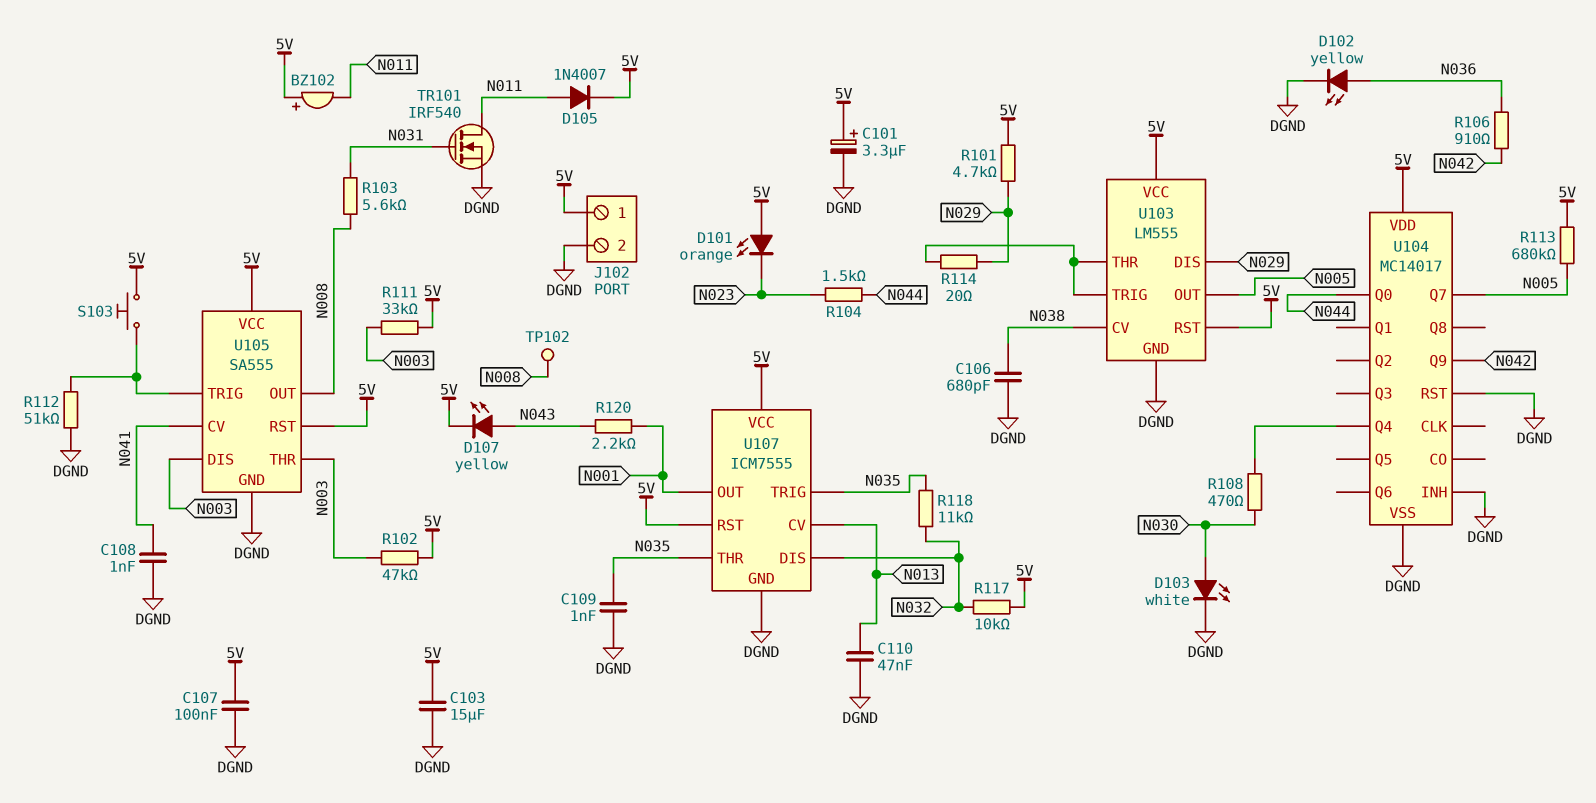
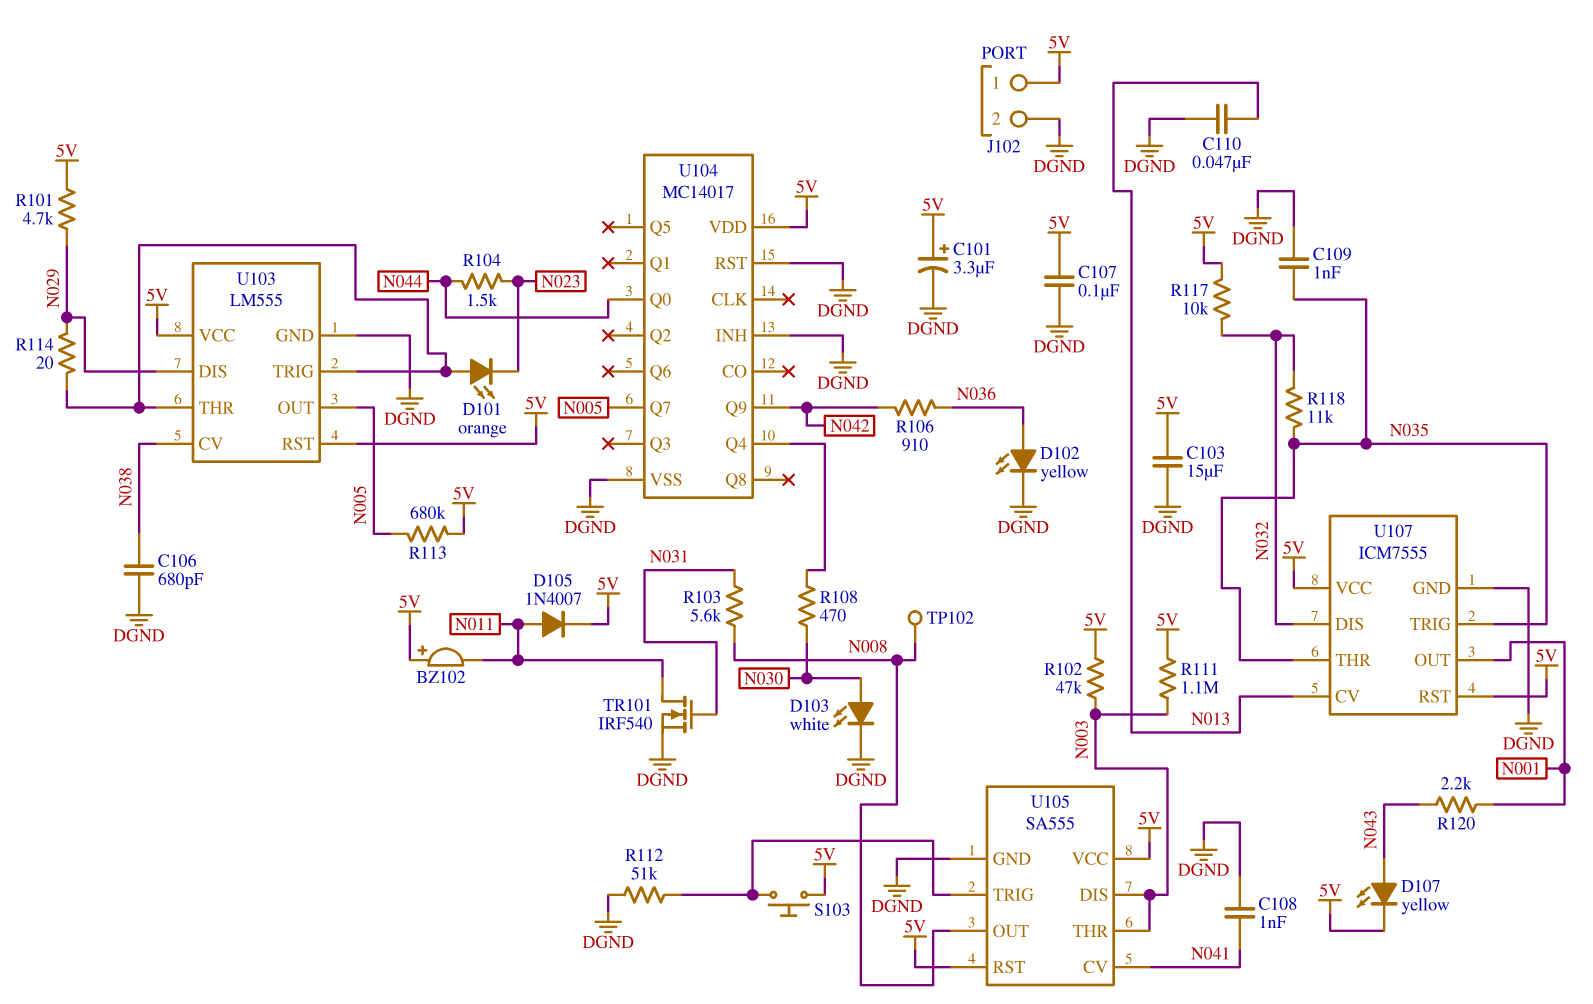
D101: LED orange (A 5V, K N023) -> LED orange (A U103/THR, K N023)
R111: 33k (5V, N003) -> 1.1M (5V, N003)

